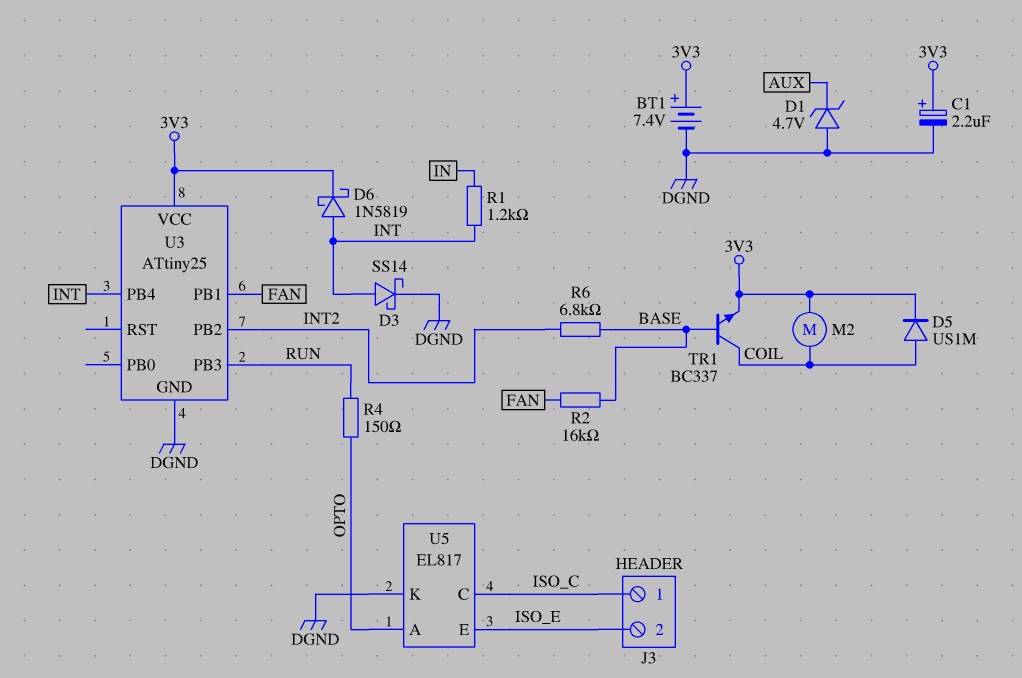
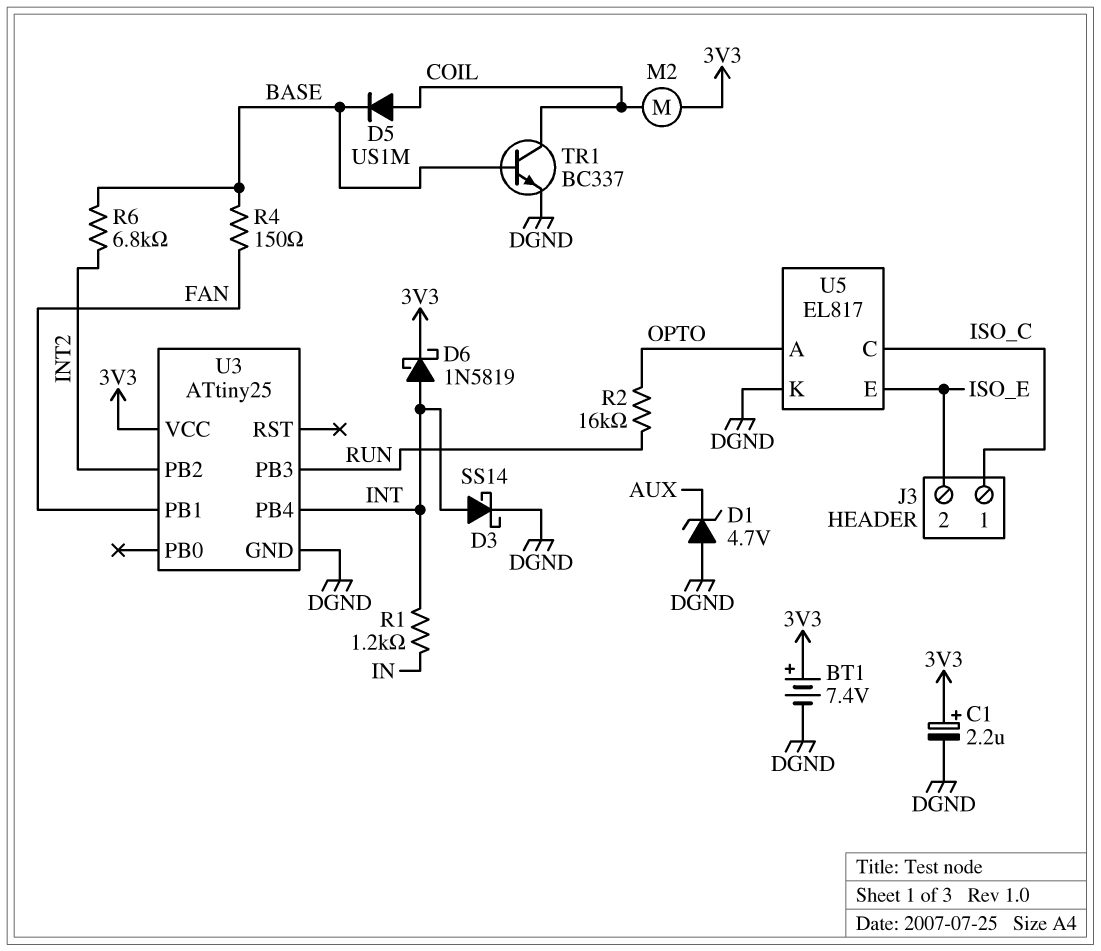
D5: diode US1M (A COIL, K 3V3) -> diode US1M (A COIL, K BASE)
R2: 16k (BASE, FAN) -> 16k (OPTO, RUN)
R4: 150 (OPTO, RUN) -> 150 (BASE, FAN)
TR1: NPN BC337 (B BASE, C COIL, E 3V3) -> NPN BC337 (B BASE, C COIL, E DGND)

